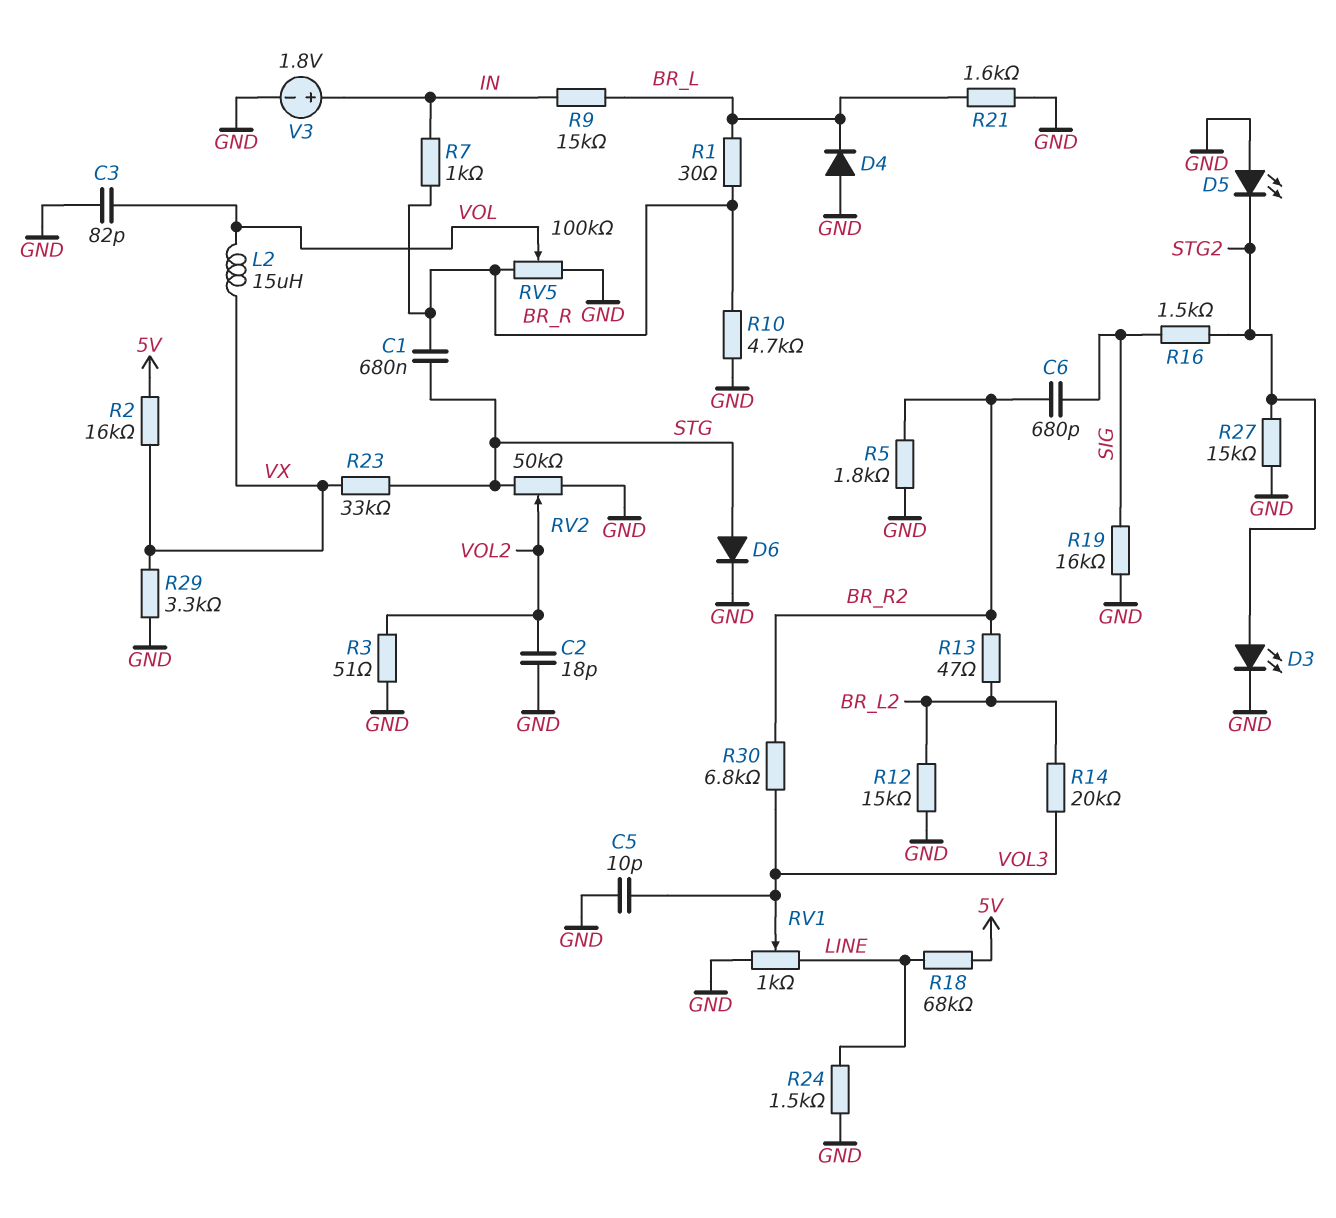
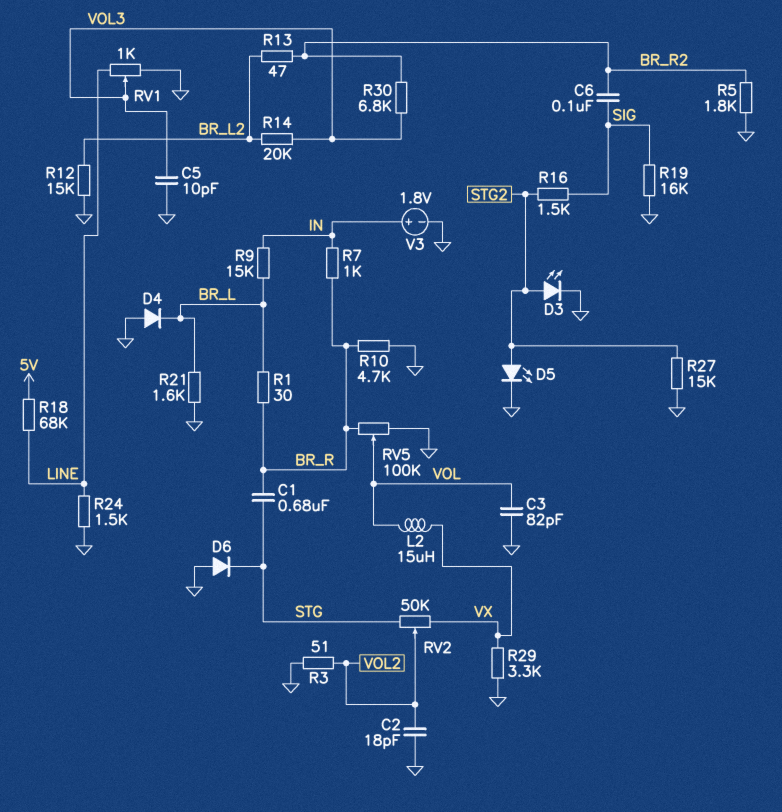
C6: 680pF (BR_R2, SIG) -> 100nF (BR_R2, SIG)
D5: LED (A GND, K STG2) -> LED (A STG2, K GND)
D6: diode (A STG, K GND) -> diode (A GND, K STG)
R2: 16k (5V, VX) -> none
R23: 33k (STG, VX) -> none
RV2: 50k (GND, STG, wiper VOL2) -> 50k (STG, VX, wiper VOL2)

